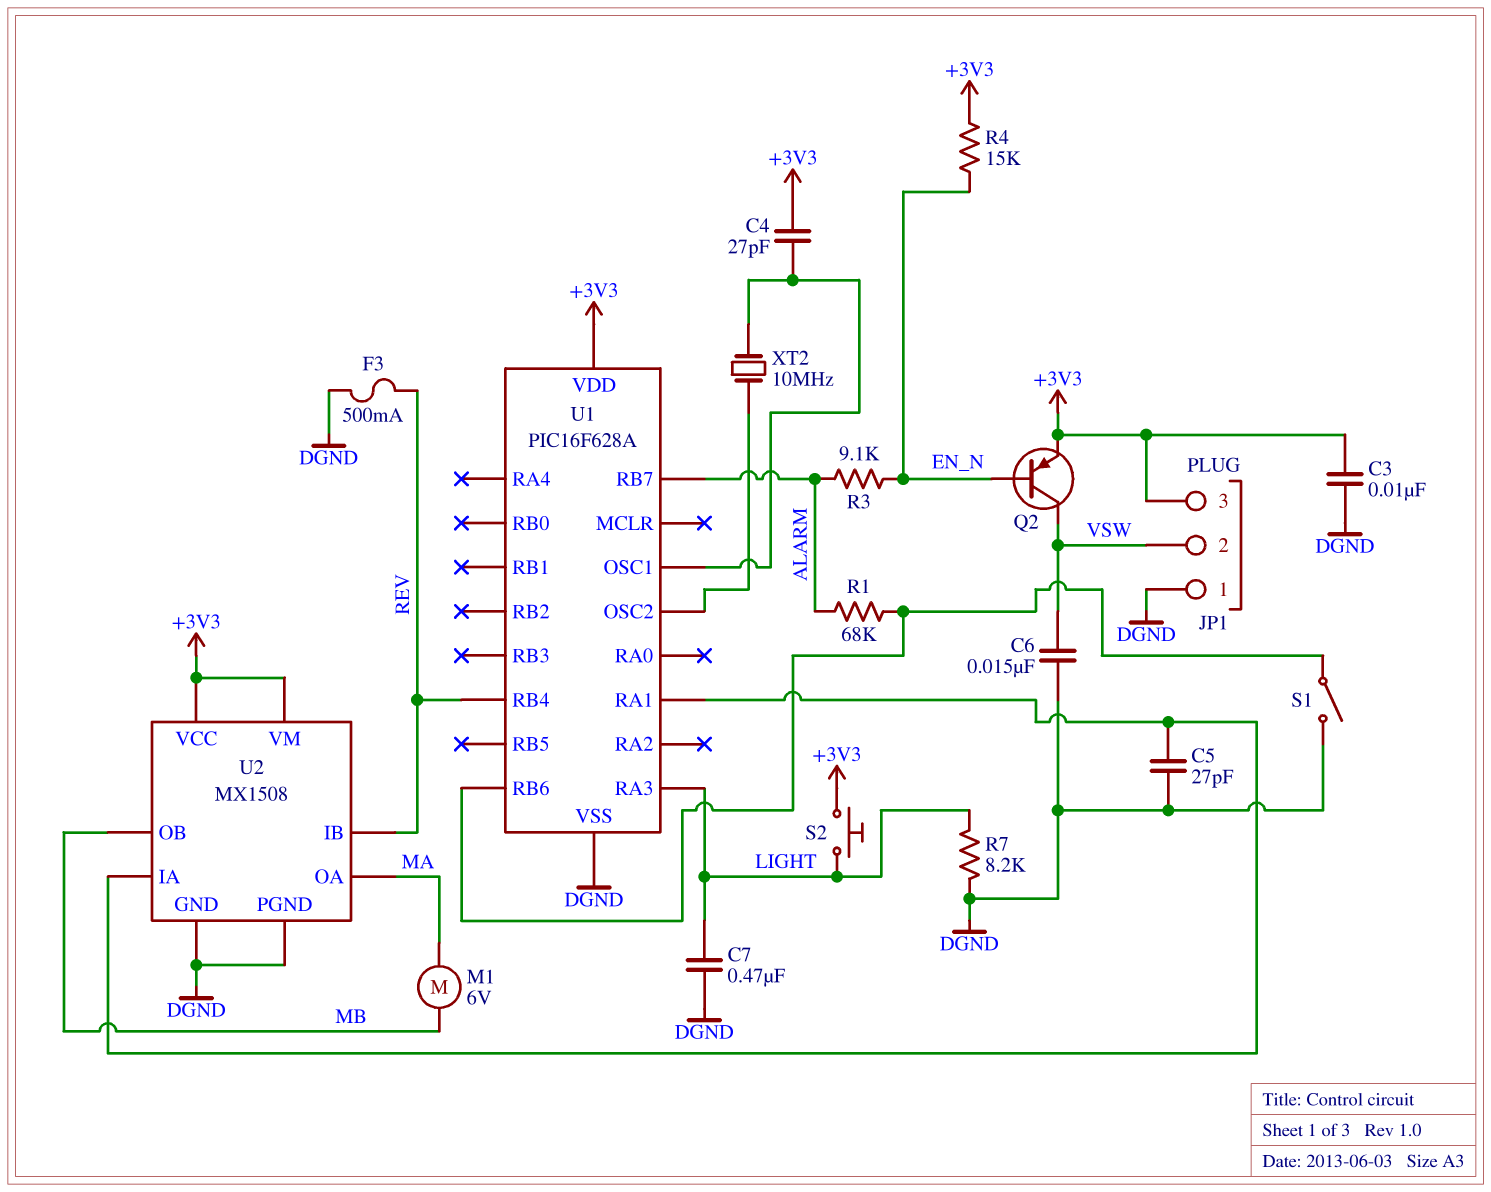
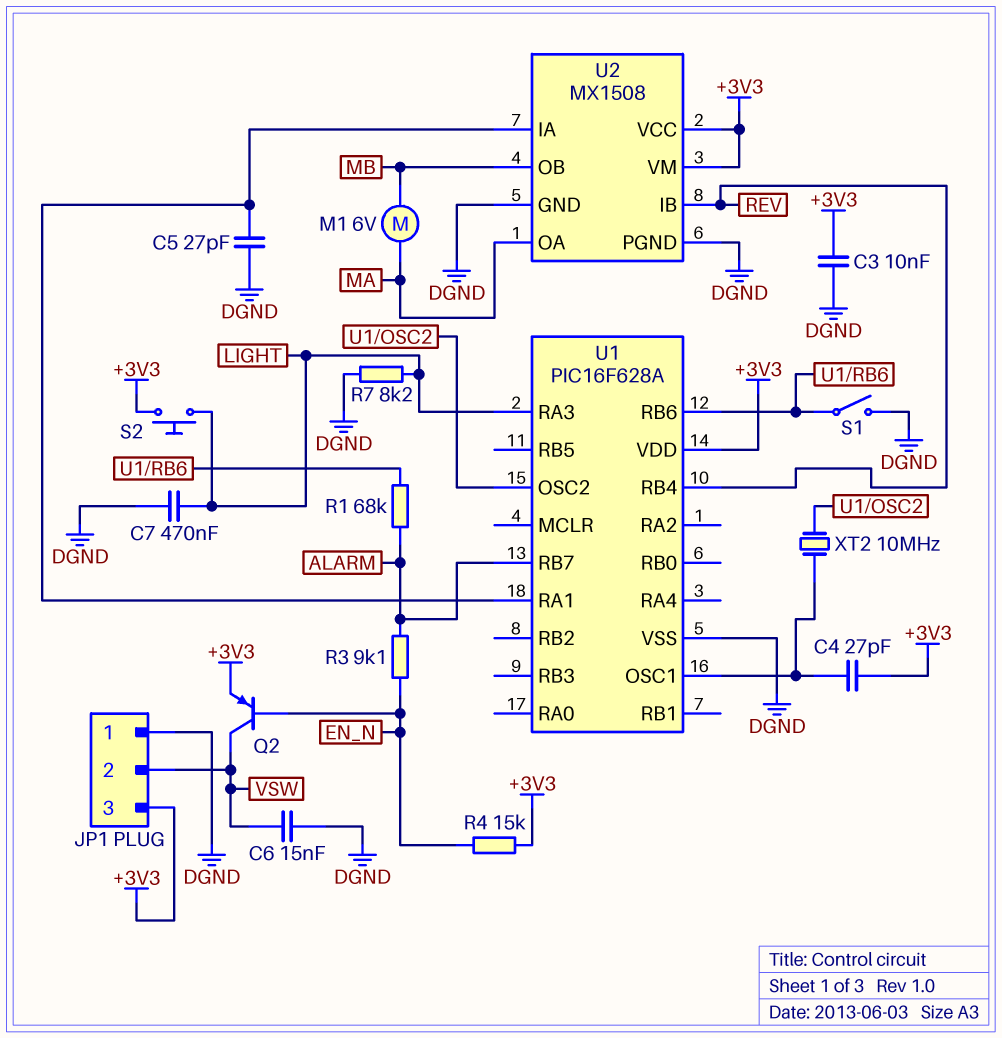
F3: 500mA (DGND, REV) -> none

